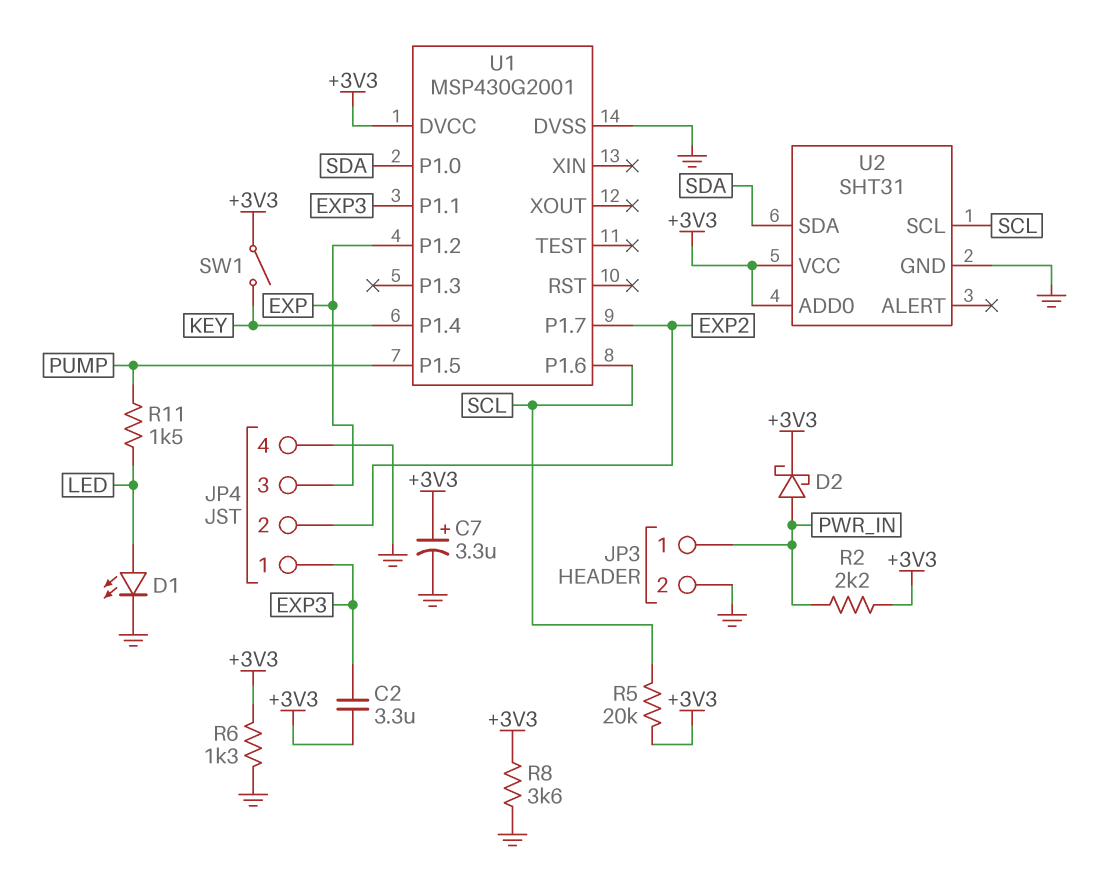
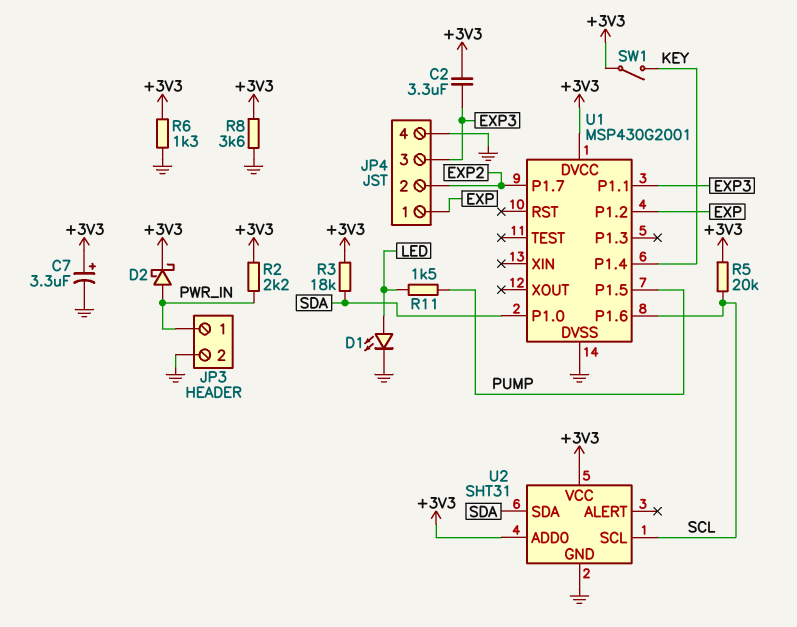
JP4 pin 1: EXP3 -> EXP
JP4 pin 3: EXP -> EXP3
R3: none -> 18k (+3V3, SDA)

